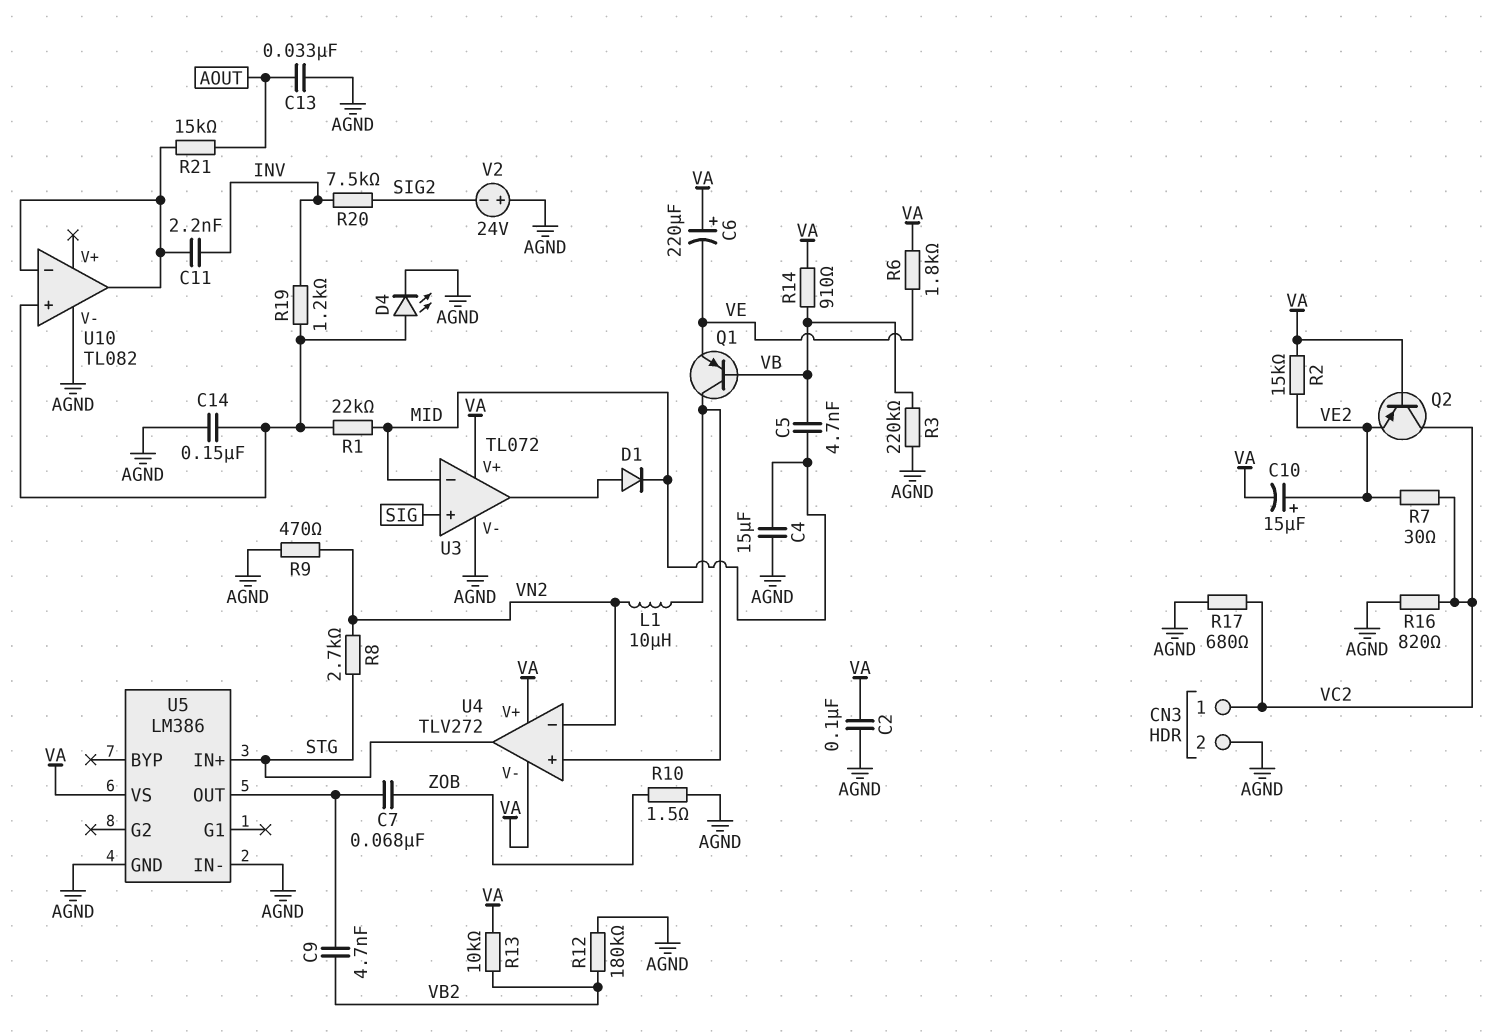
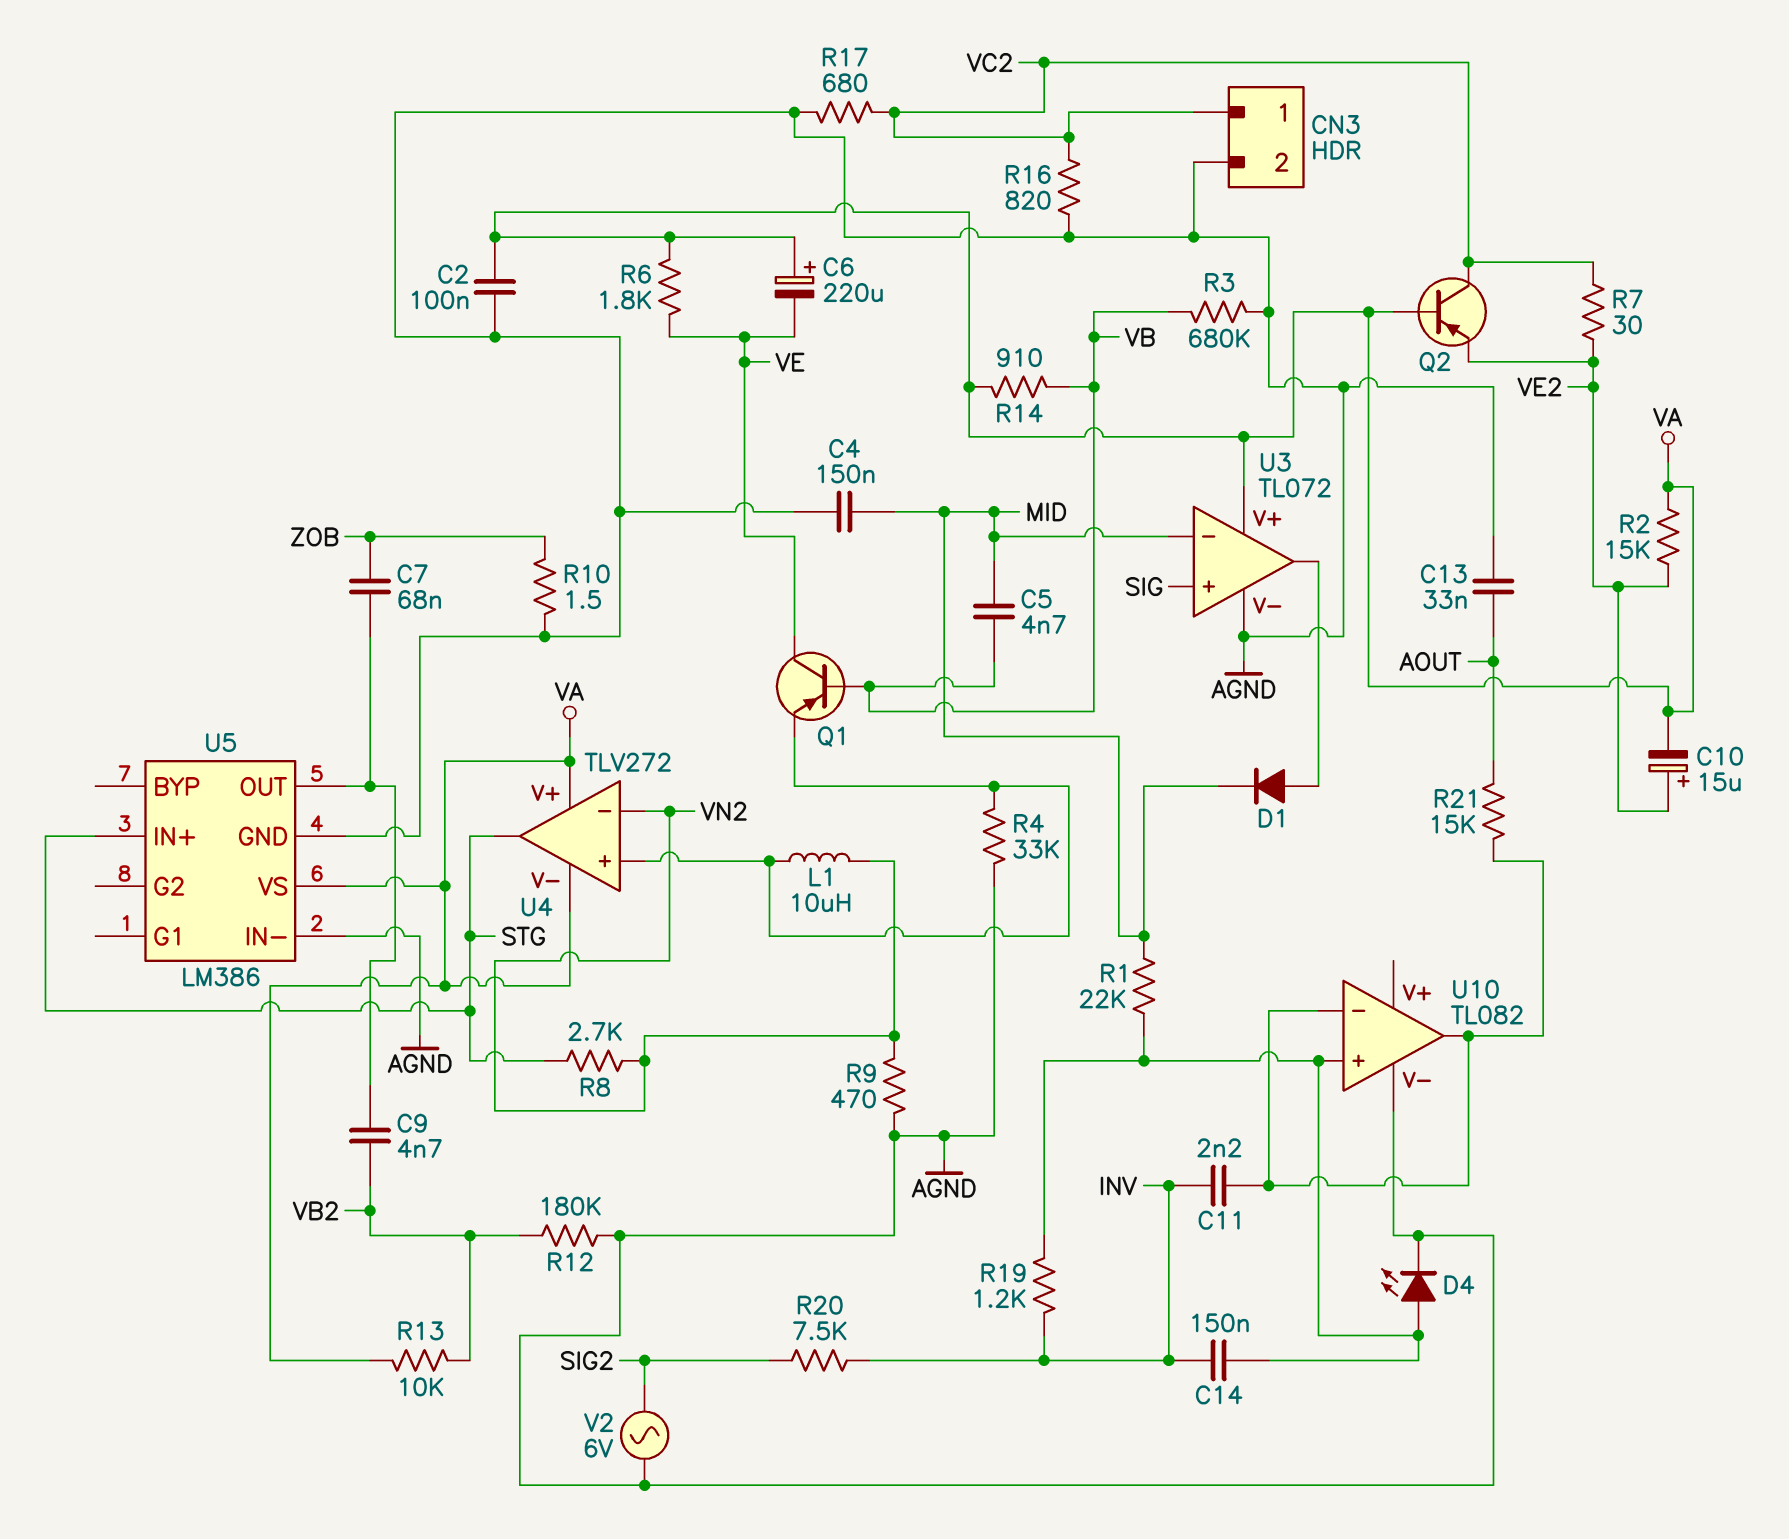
C4: 15uF (AGND, MID) -> 150nF (AGND, MID)
C14: 150nF (AGND, U10/in+) -> 150nF (INV, U10/in+)
Q1: PNP (B VB, C U4/in+, E VE) -> PNP (B VB, C VE, E U4/in+)
R3: 220k (AGND, VB) -> 680k (AGND, VB)
R4: none -> 33k (AGND, U4/in+)
V2: 24V (plus AGND, minus SIG2) -> AC 6V (AGND, SIG2)

